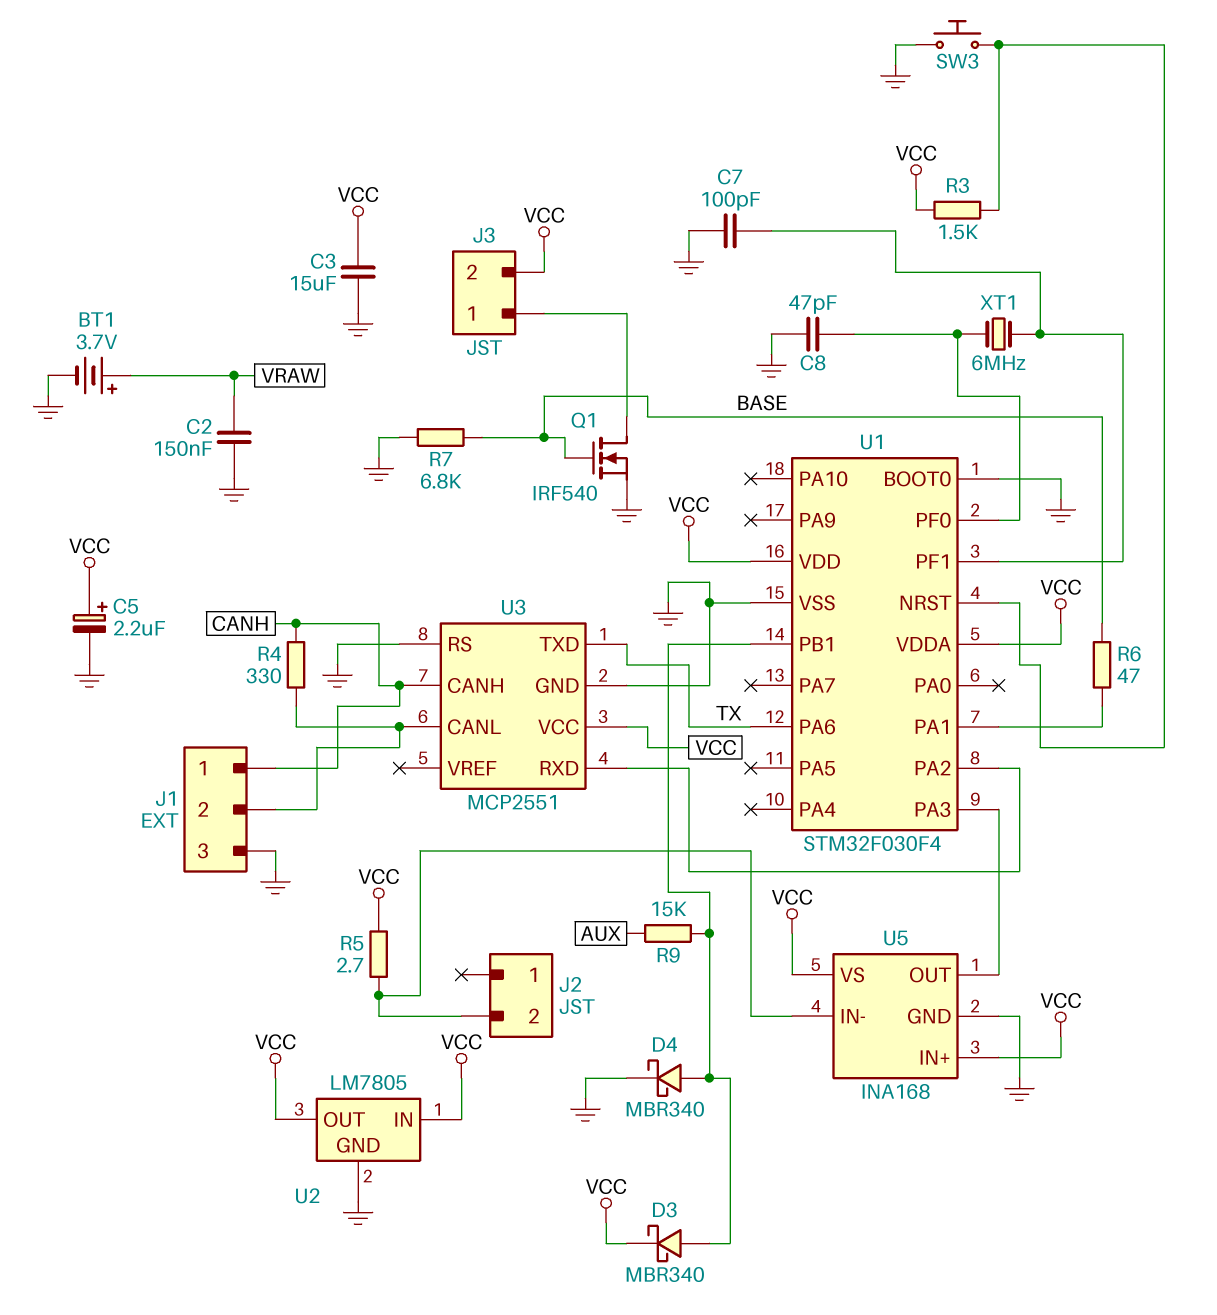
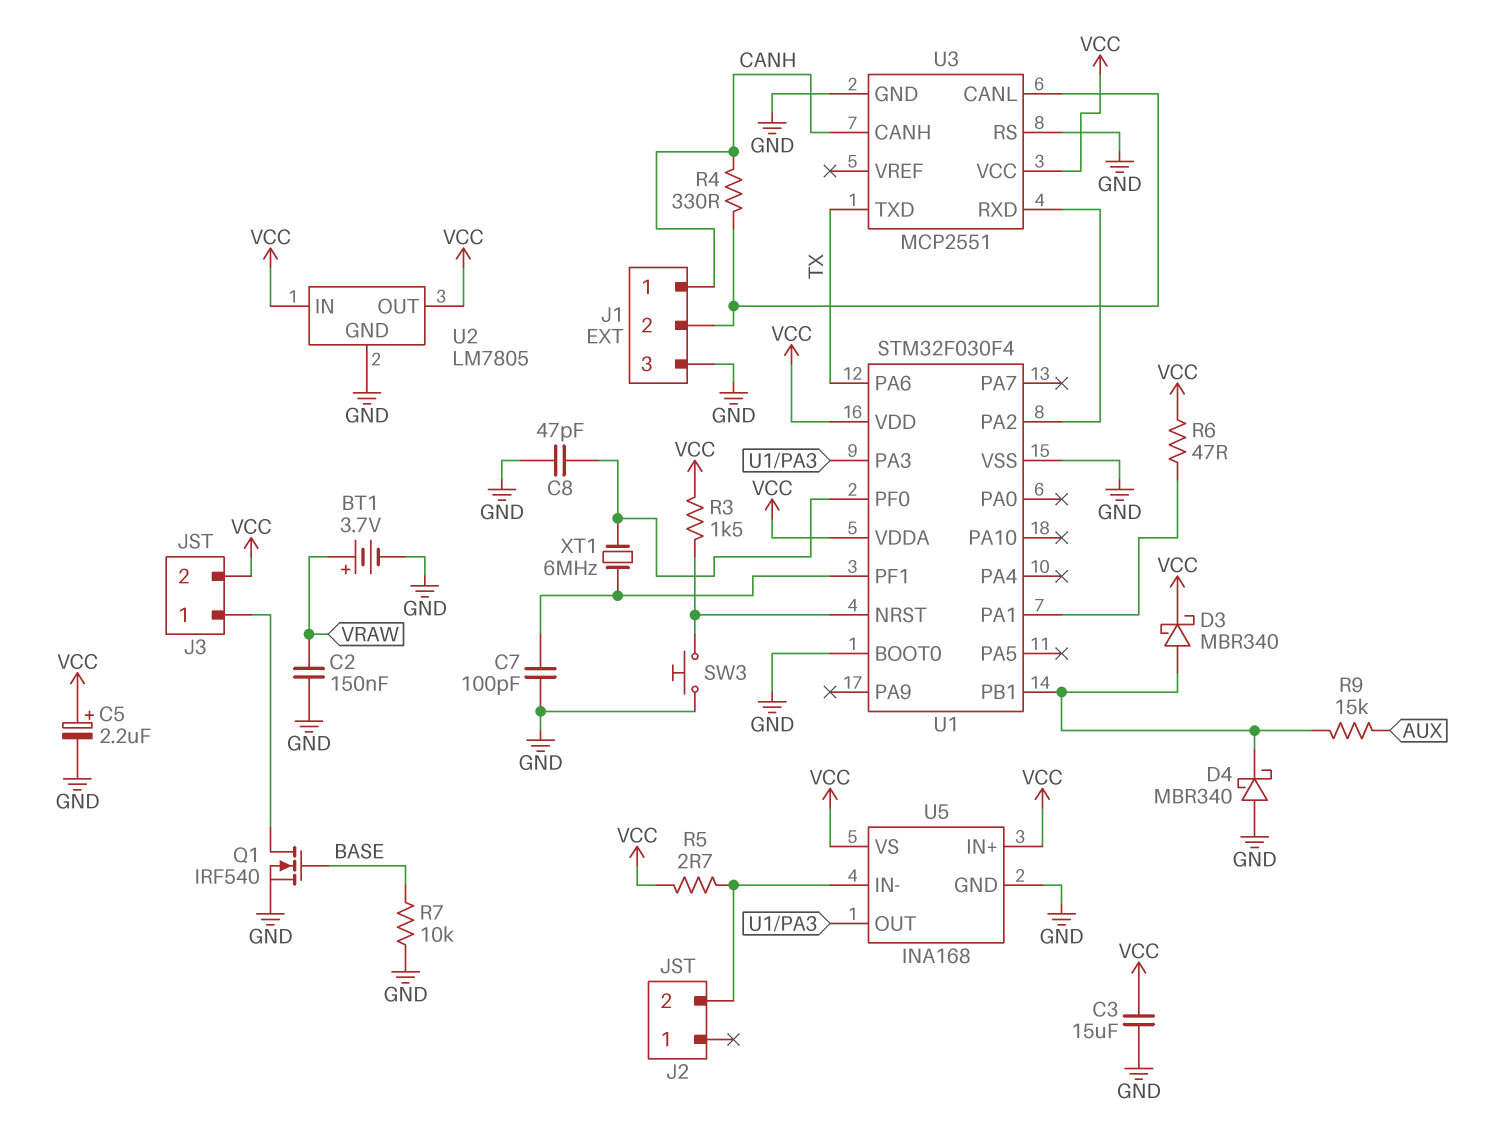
D4: schottky MBR340 (A U1/PB1, K GND) -> schottky MBR340 (A GND, K U1/PB1)
R6: 47 (BASE, U1/PA1) -> 47 (U1/PA1, VCC)
R7: 6.8k (BASE, GND) -> 10k (BASE, GND)

